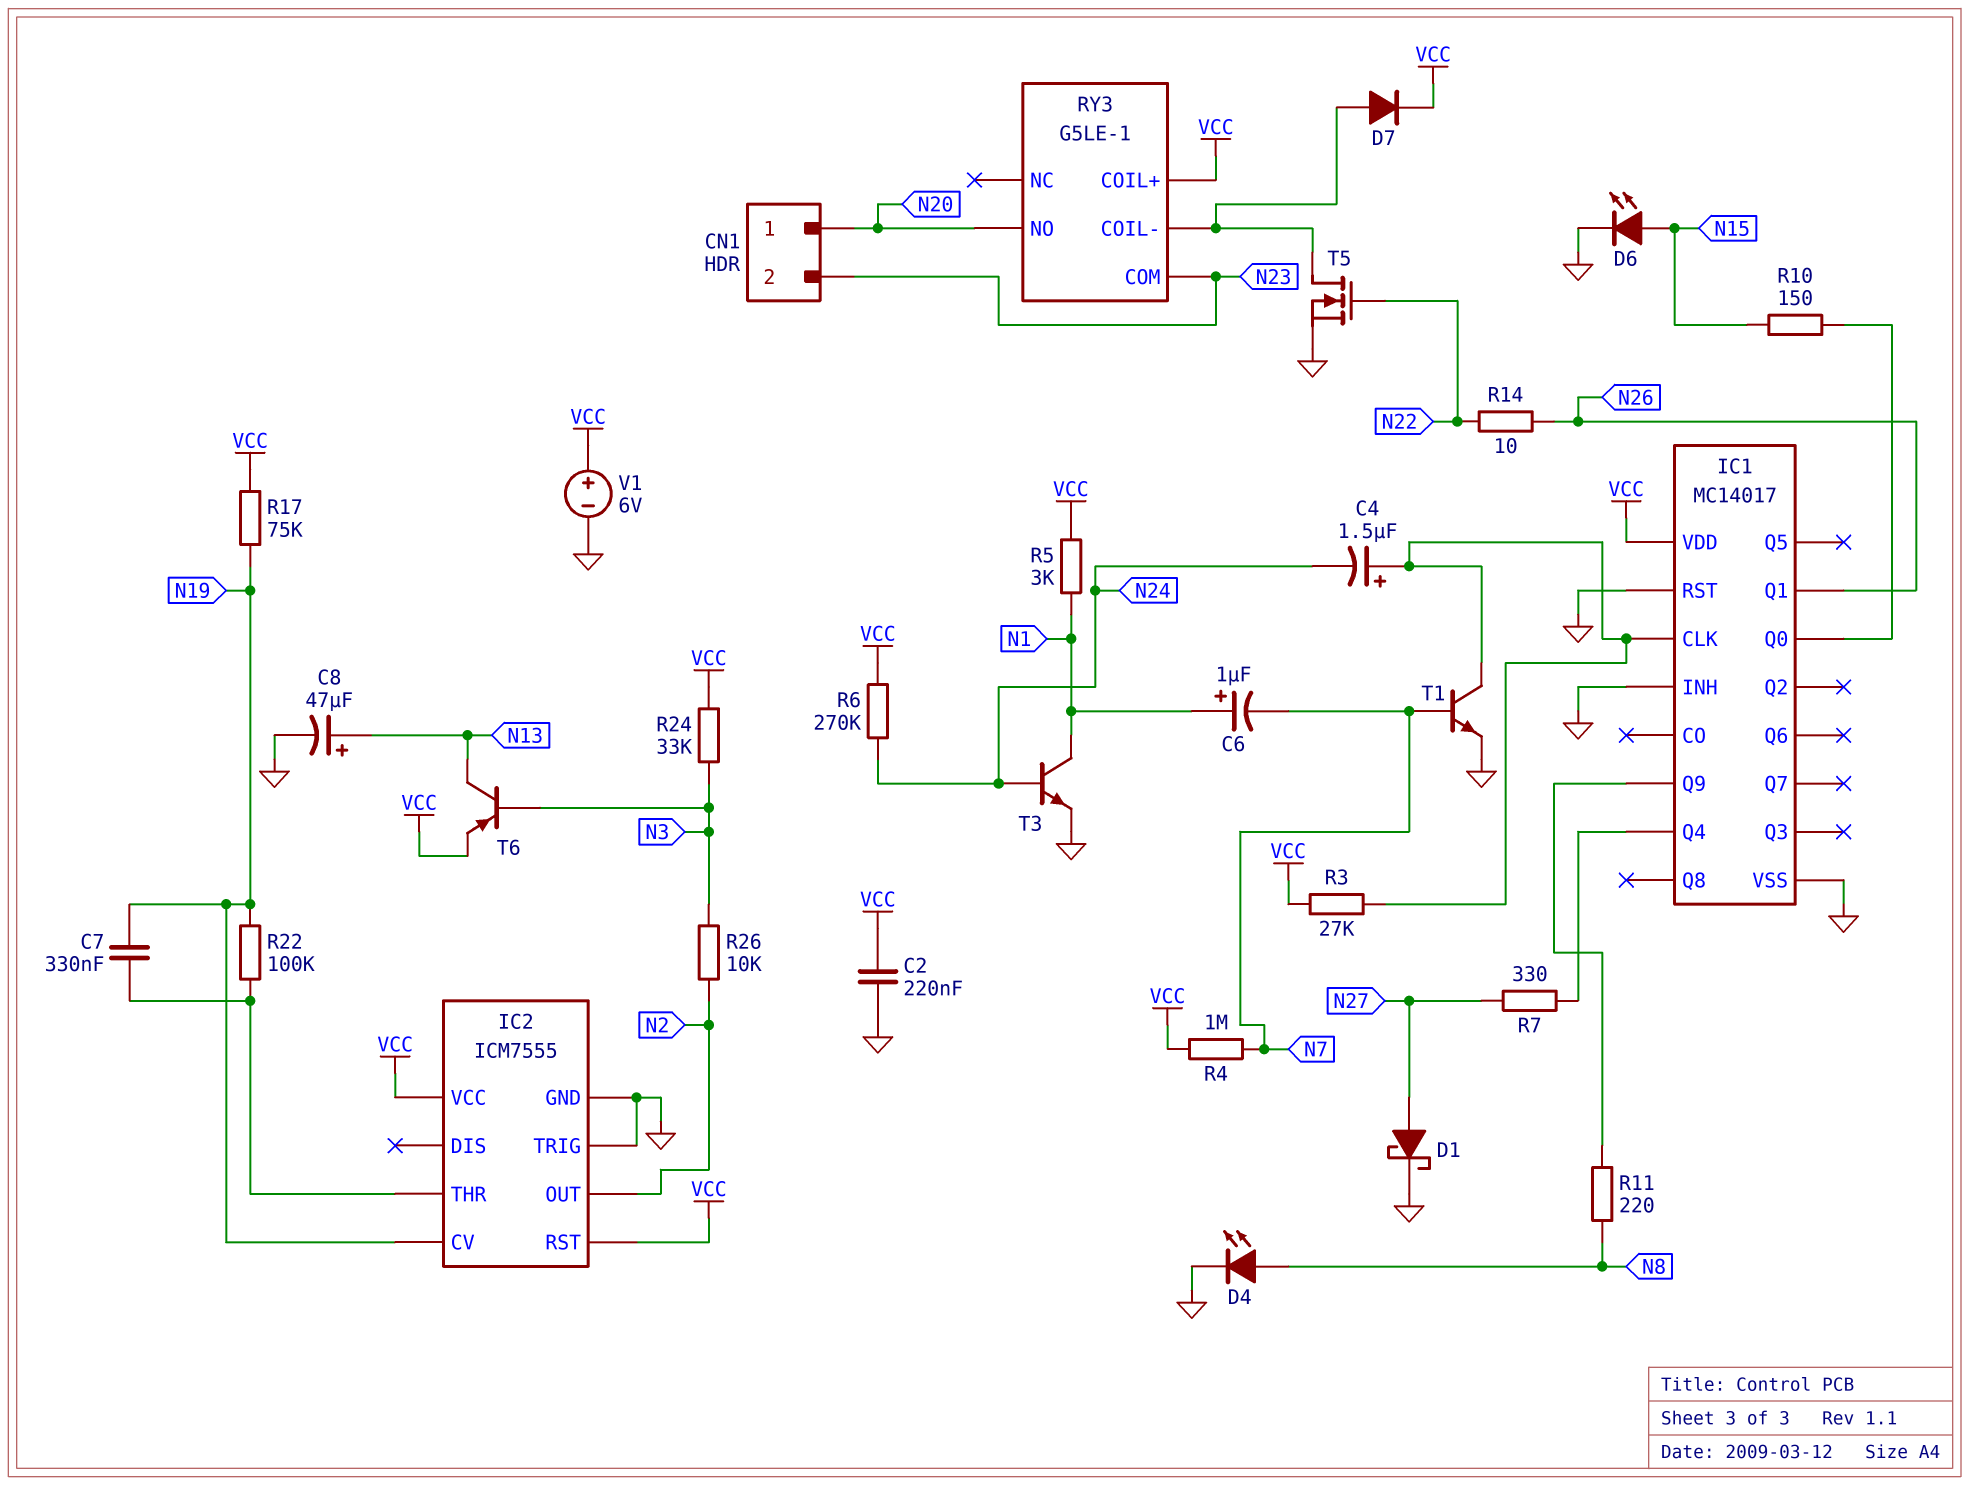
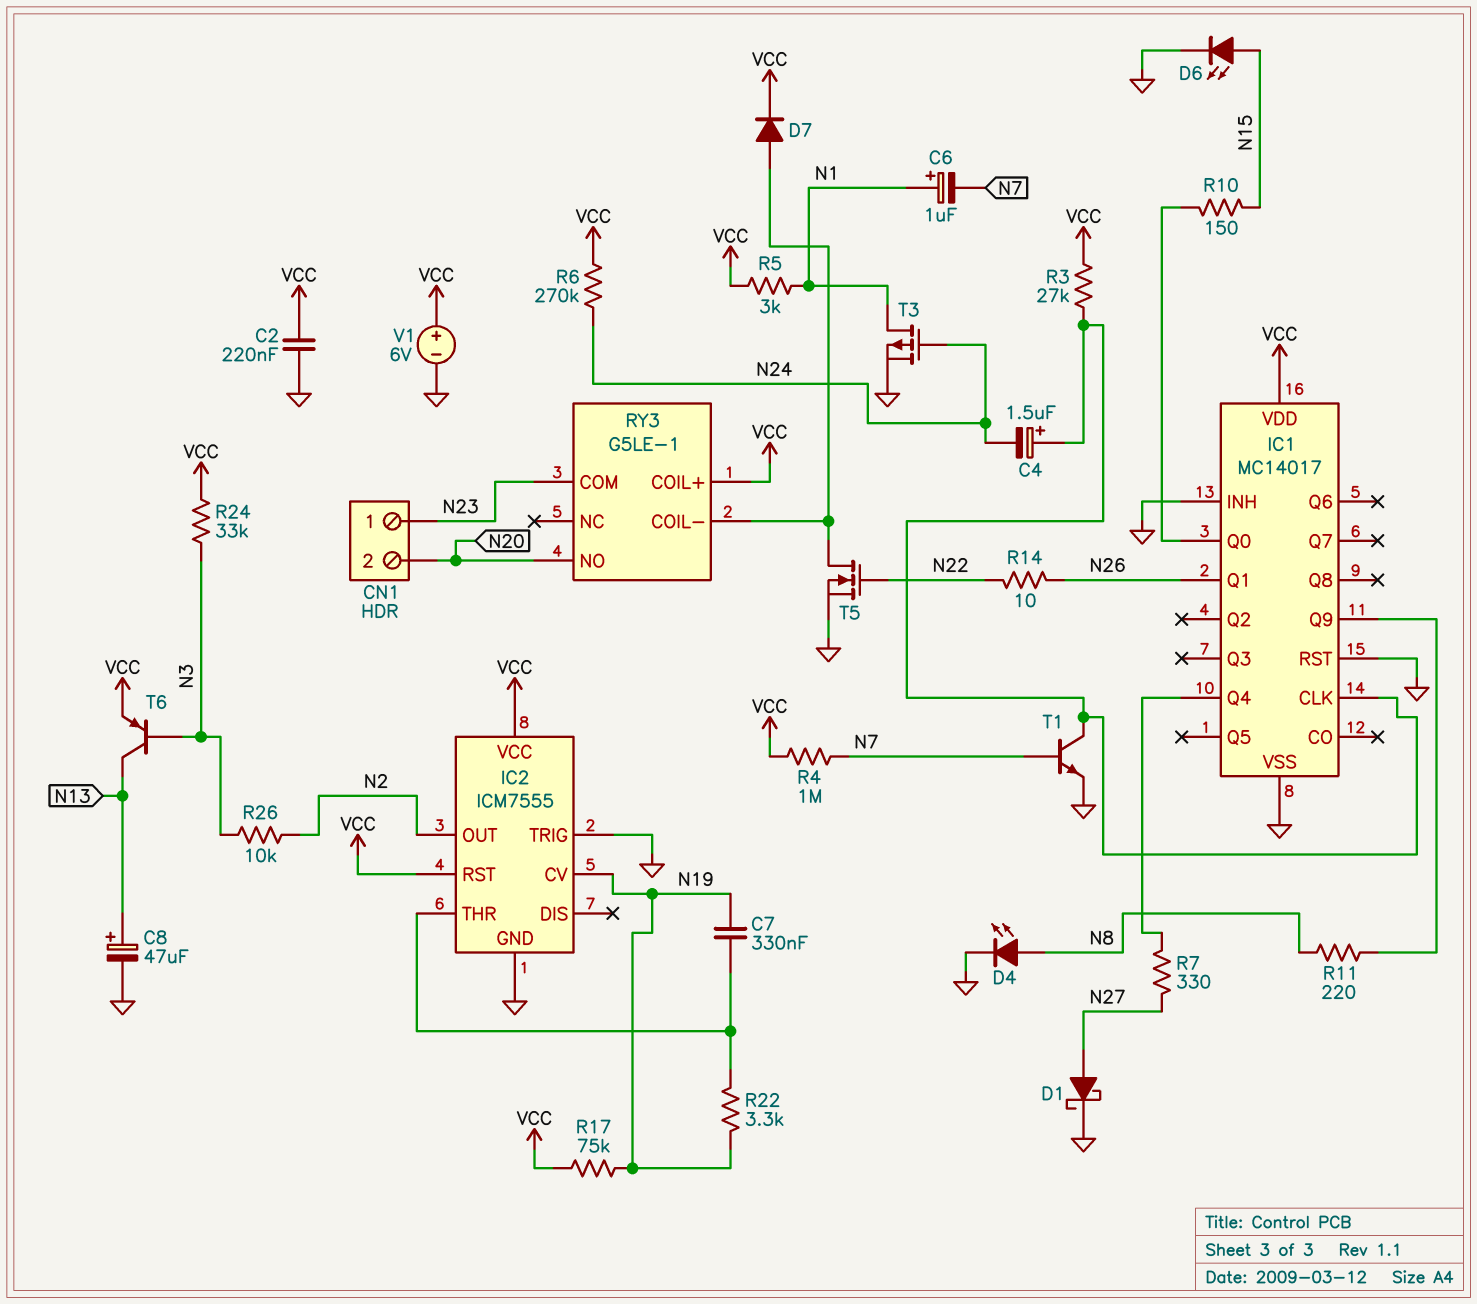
CN1 pin 1: N20 -> N23
CN1 pin 2: N23 -> N20
R22: 100k (IC2/THR, N19) -> 3.3k (IC2/THR, N19)
T3: NPN (B N24, C N1, E GND) -> PMOS (G N24, D N1, S GND)

